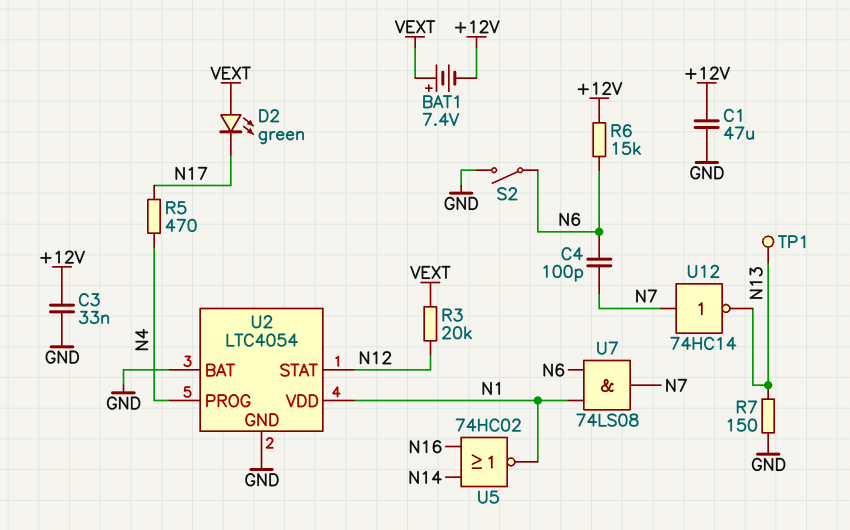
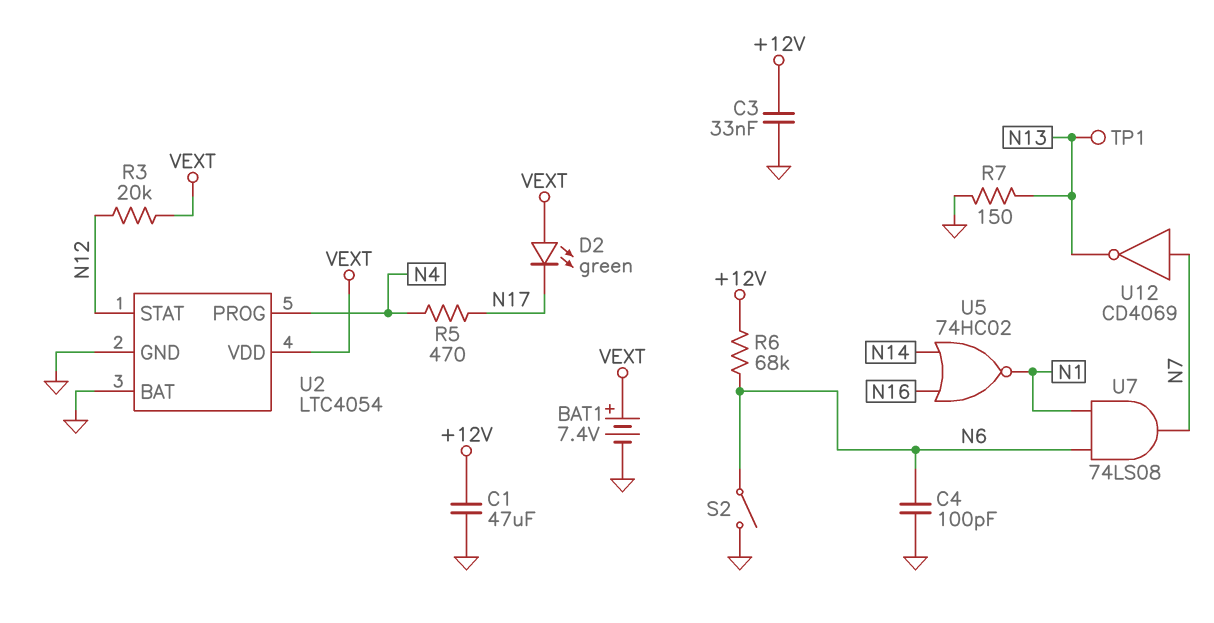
BAT1: 7.4V (plus VEXT, minus +12V) -> 7.4V (plus VEXT, minus GND)
C4: 100pF (N6, N7) -> 100pF (GND, N6)
R6: 15k (+12V, N6) -> 68k (+12V, N6)
U2 pin VDD: N1 -> VEXT
U12: NOT 74HC14 (in N7, out N13) -> NOT CD4069 (in N7, out N13)

